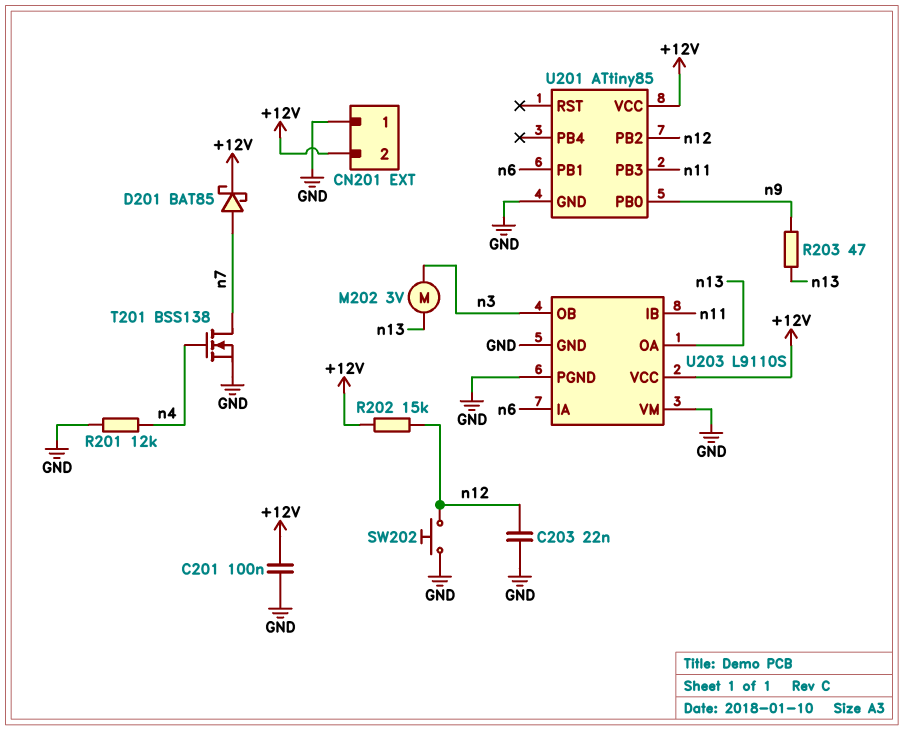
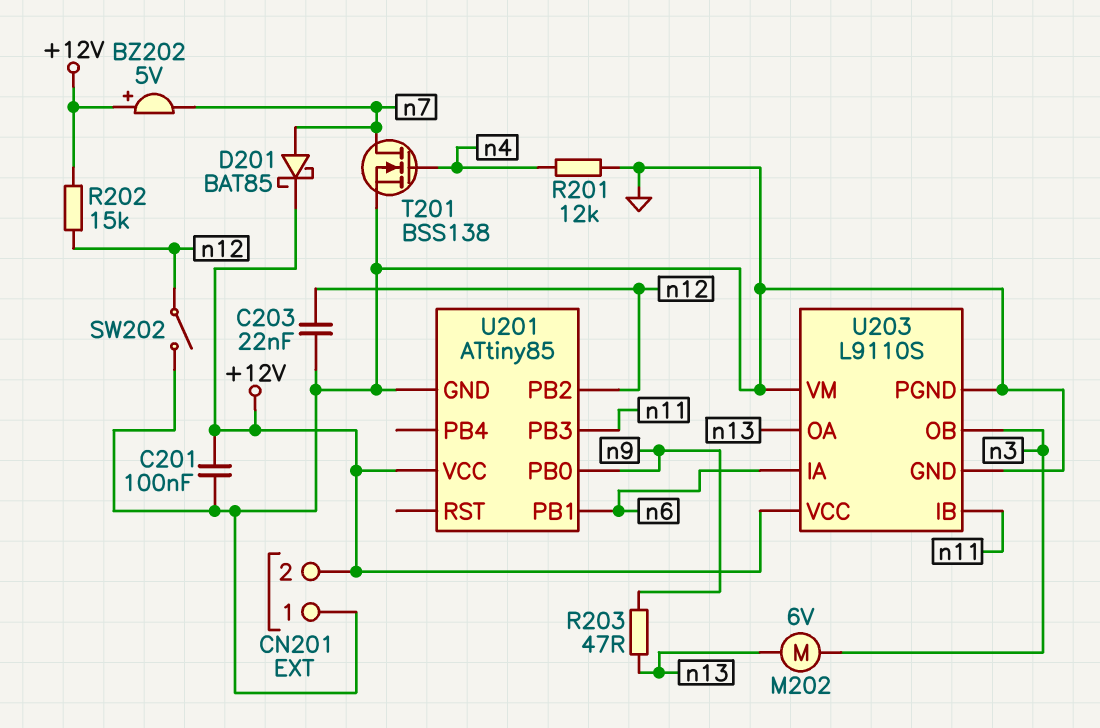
BZ202: none -> buzzer 5V (plus +12V, minus n7)
M202: motor 3V (n3, n13) -> motor 6V (n3, n13)
SW202: button (GND, n12) -> switch (GND, n12)

